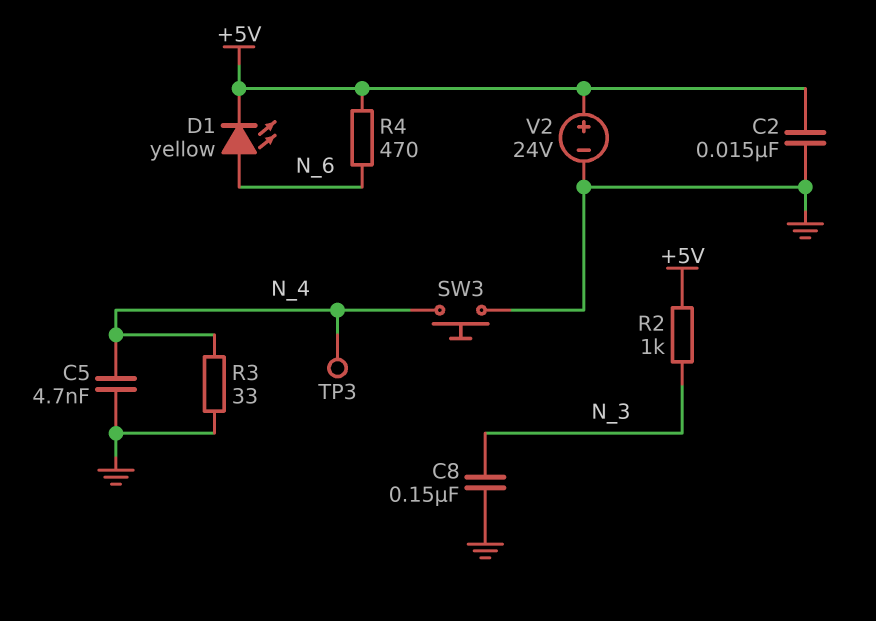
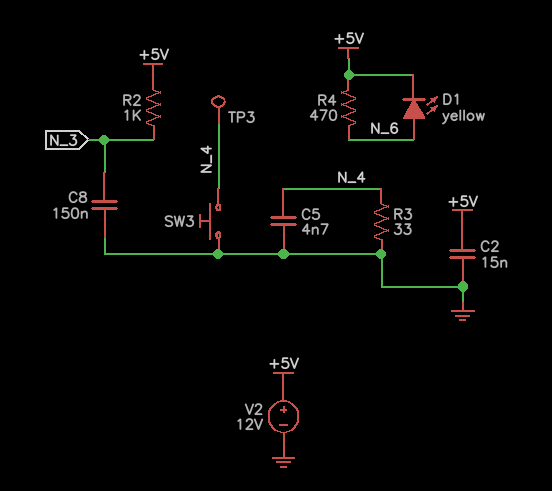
V2: 24V (plus +5V, minus GND) -> 12V (plus +5V, minus GND)

